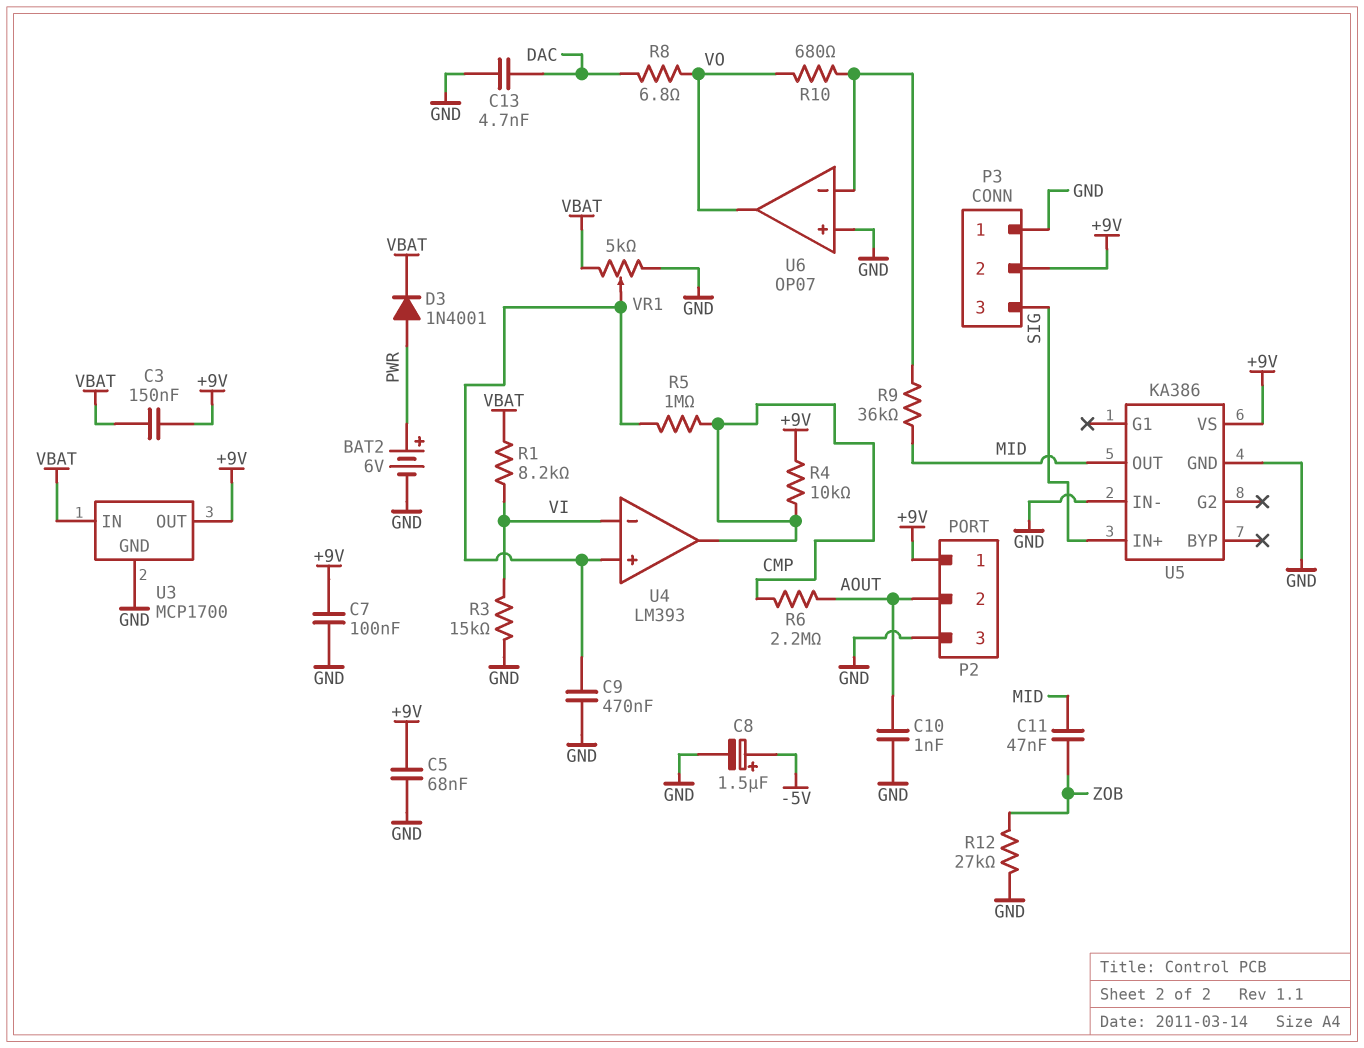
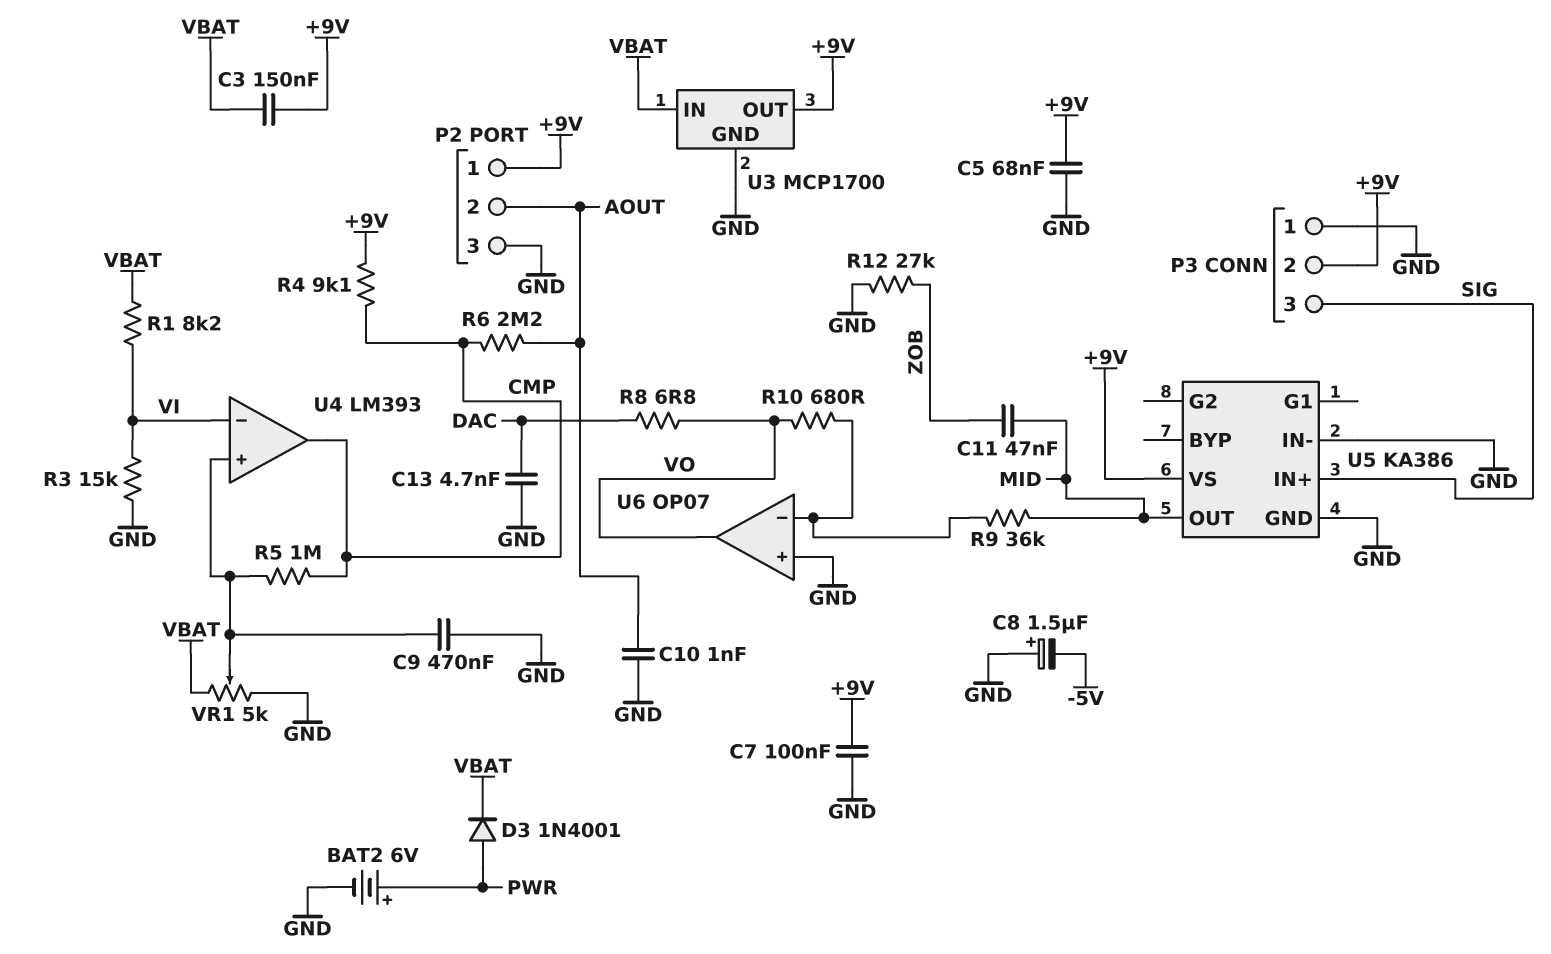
C8: 1.5uF (plus -5V, minus GND) -> 1.5uF (plus GND, minus -5V)
R4: 10k (+9V, CMP) -> 9.1k (+9V, CMP)

